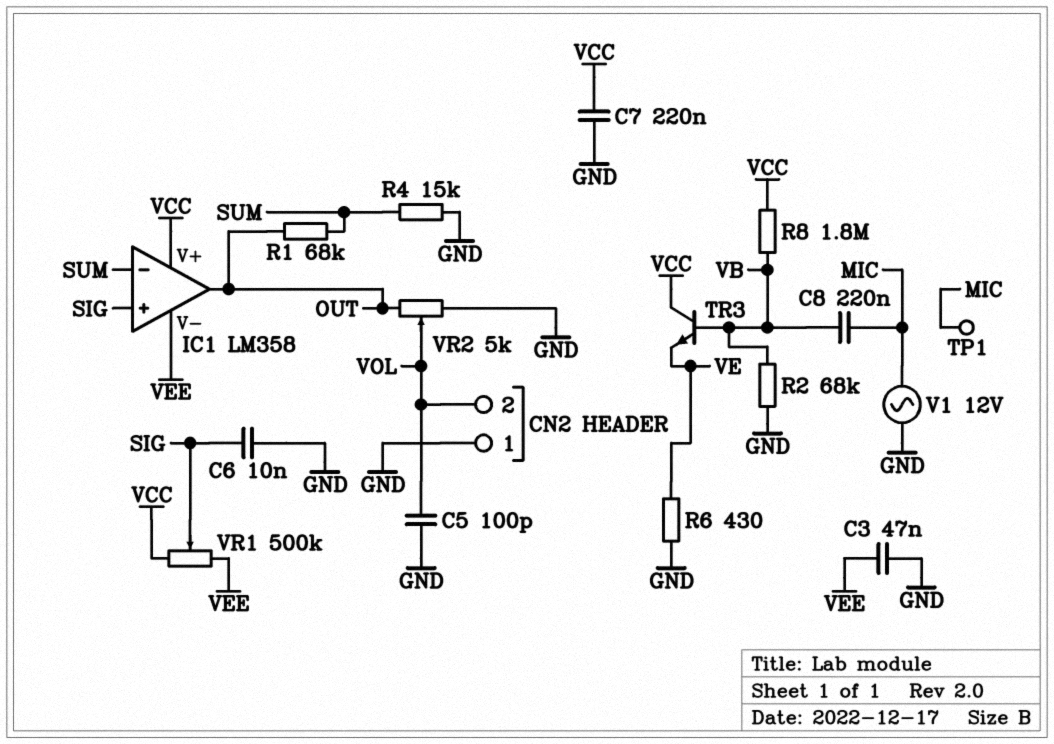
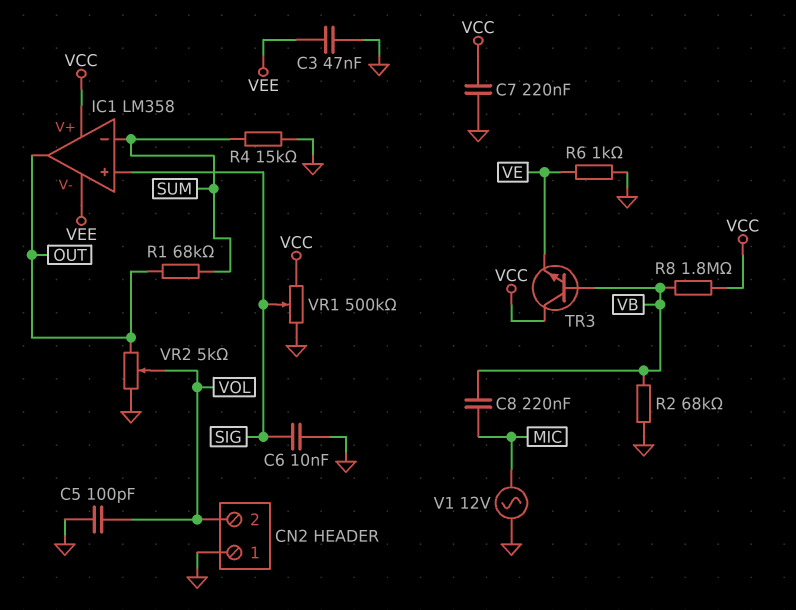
R6: 430 (GND, VE) -> 1k (GND, VE)
TP1: test point (MIC) -> none
VR1: 500k (VCC, VEE, wiper SIG) -> 500k (GND, VCC, wiper SIG)

